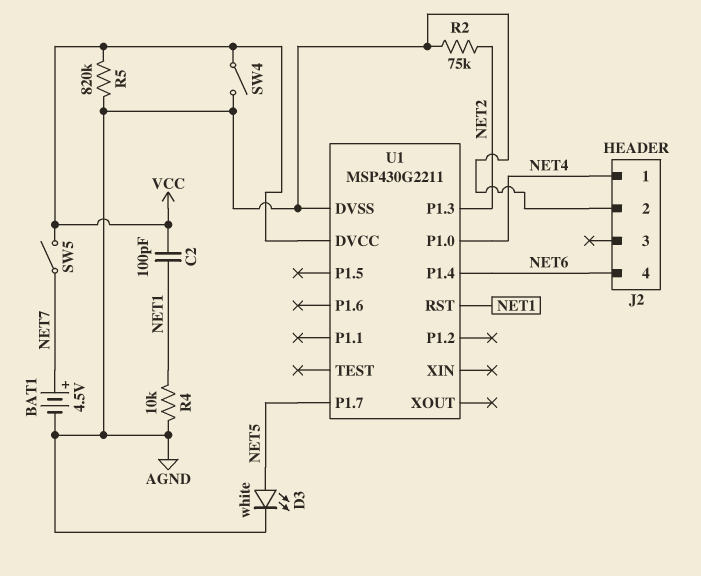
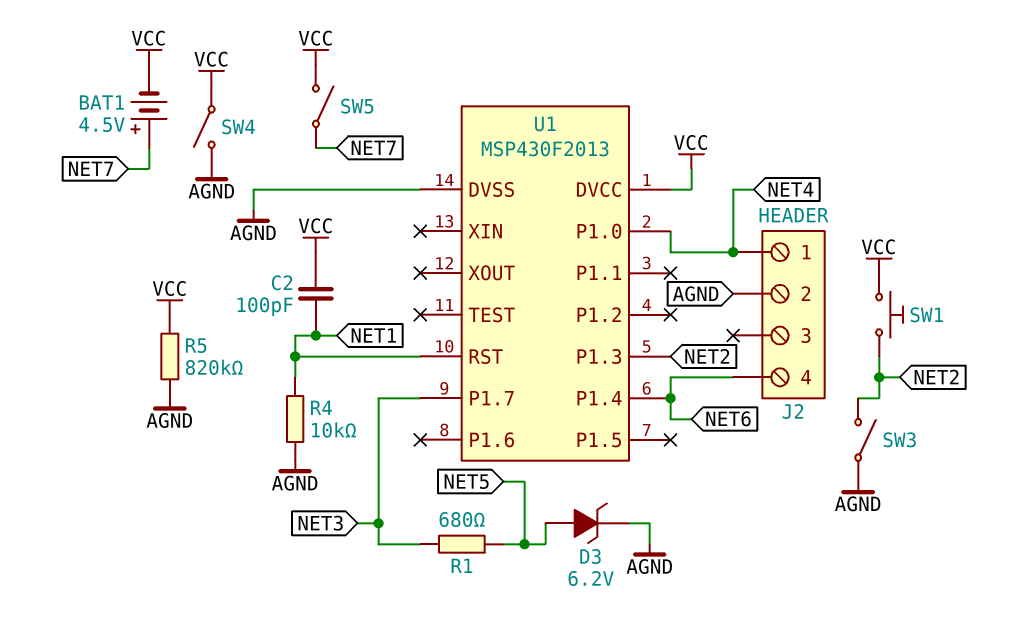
BAT1: 4.5V (plus NET7, minus AGND) -> 4.5V (plus NET7, minus VCC)
D3: LED white (A NET5, K AGND) -> zener 6.2V (A NET5, K AGND)
R1: none -> 680 (NET3, NET5)
R2: 75k (AGND, NET2) -> none
SW1: none -> button (NET2, VCC)
SW3: none -> switch (AGND, NET2)
U1: MSP430G2211 -> MSP430F2013
U1 pin P1.7: NET5 -> NET3

